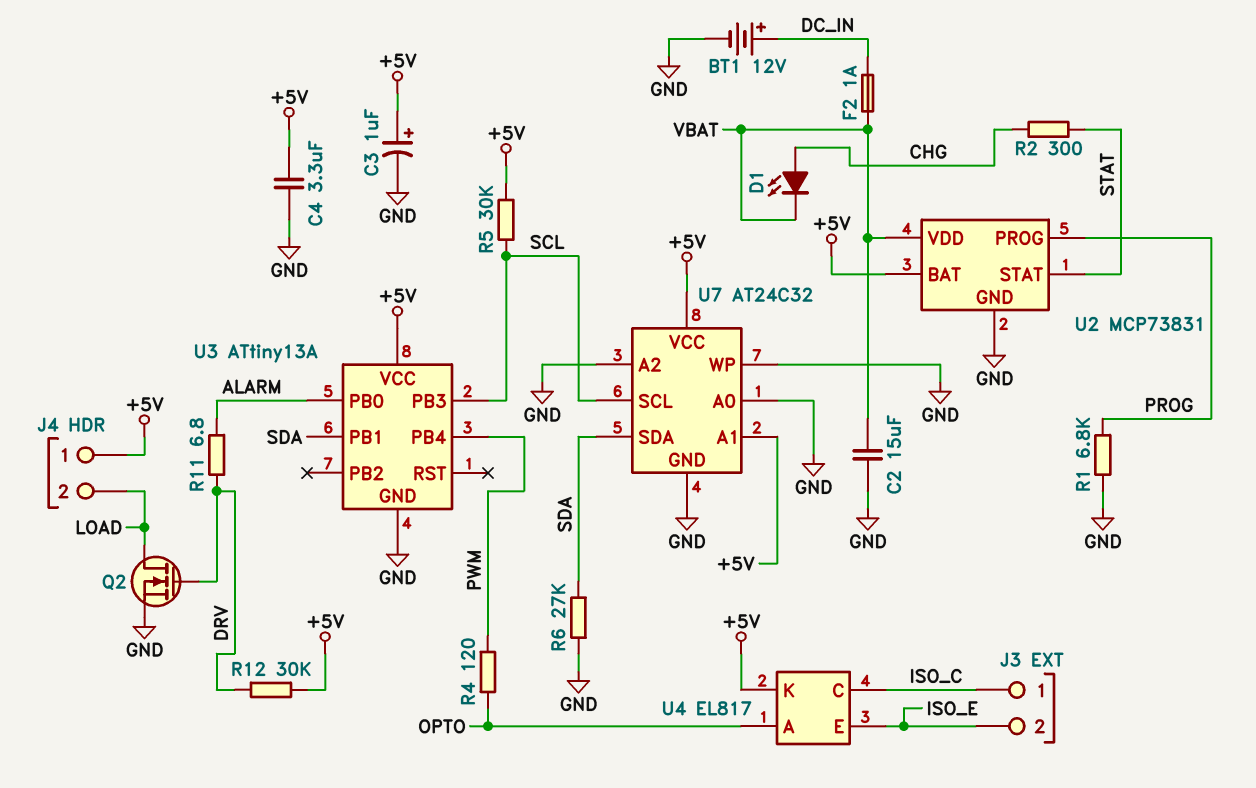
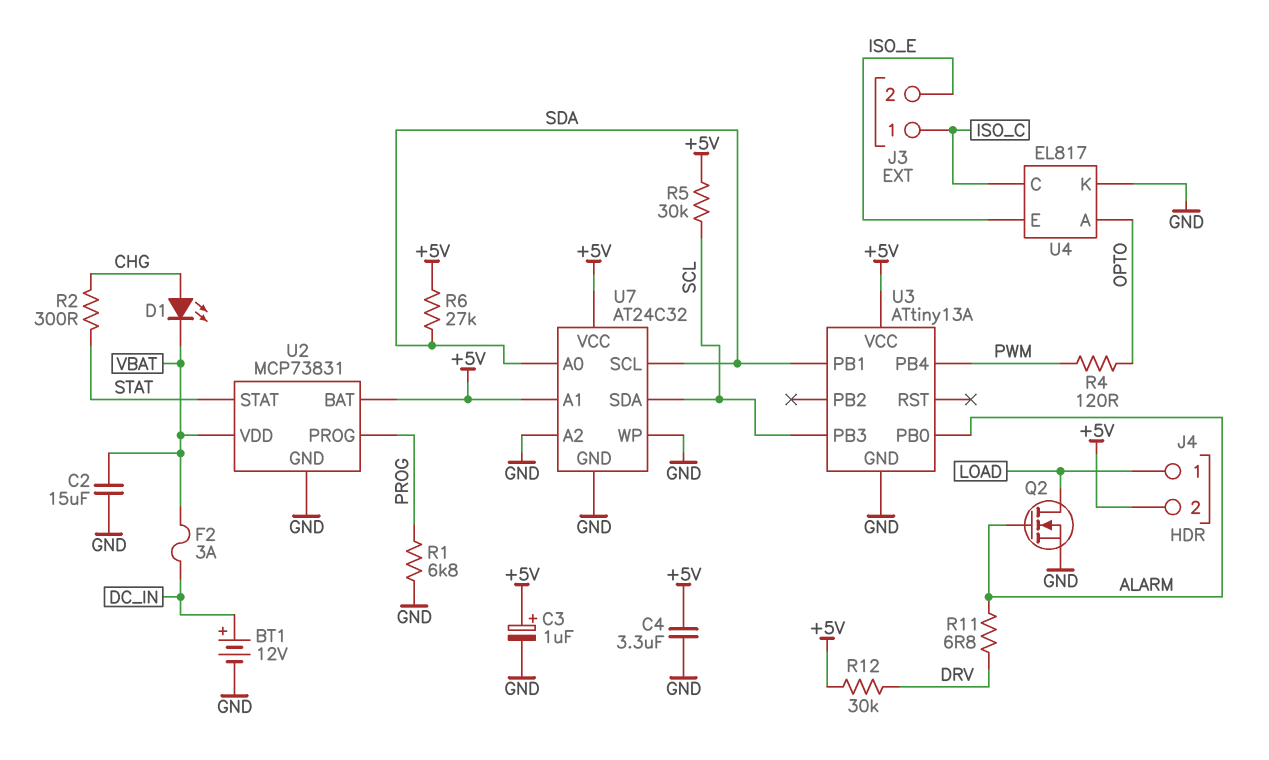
F2: 1A (DC_IN, VBAT) -> 3A (DC_IN, VBAT)
J4 pin 1: +5V -> LOAD
J4 pin 2: LOAD -> +5V
Q2: NMOS (G DRV, D LOAD, S GND) -> NMOS (G ALARM, D LOAD, S GND)
R6: 27k (GND, SDA) -> 27k (+5V, SDA)
U4 pin K: +5V -> GND
U7 pin A0: GND -> SDA
U7 pin SCL: SCL -> SDA
U7 pin SDA: SDA -> SCL

